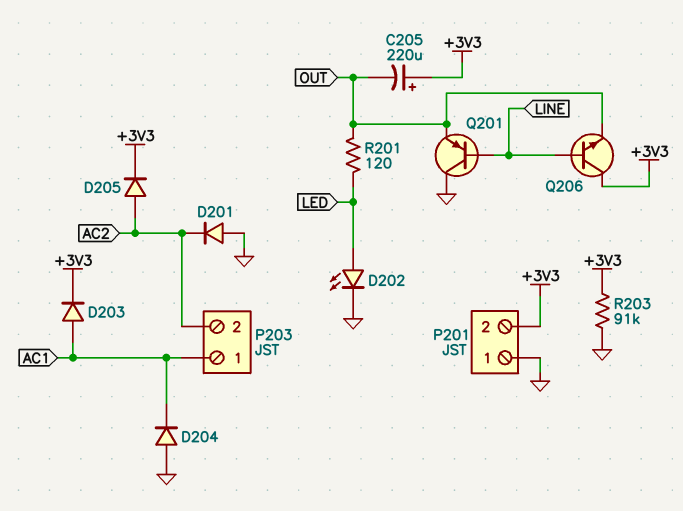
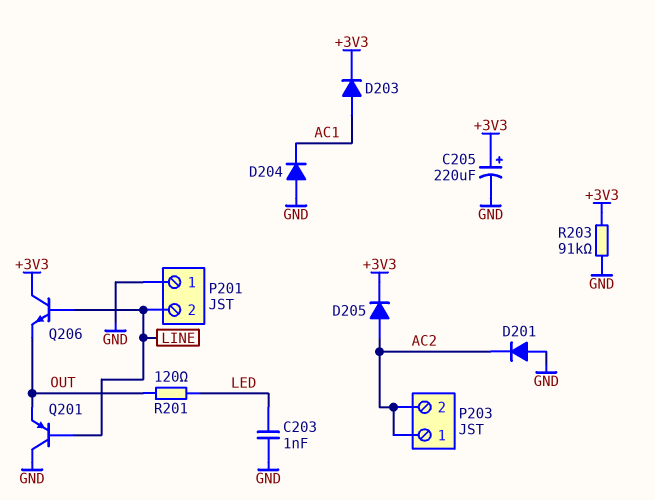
C203: none -> 1nF (GND, LED)
C205: 220uF (plus +3V3, minus OUT) -> 220uF (plus +3V3, minus GND)
D202: LED (A LED, K GND) -> none
P201 pin 2: +3V3 -> LINE
P203 pin 1: AC1 -> AC2

